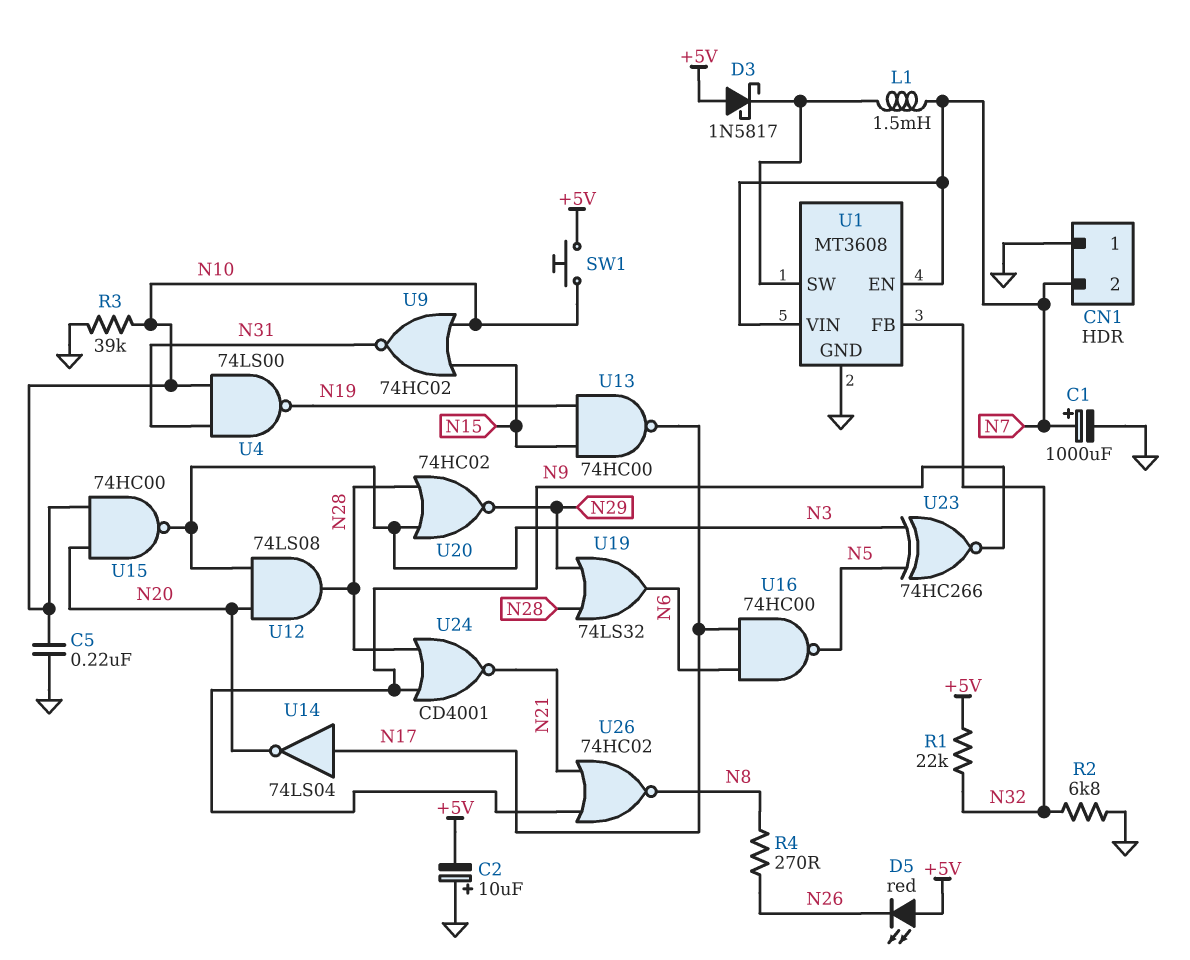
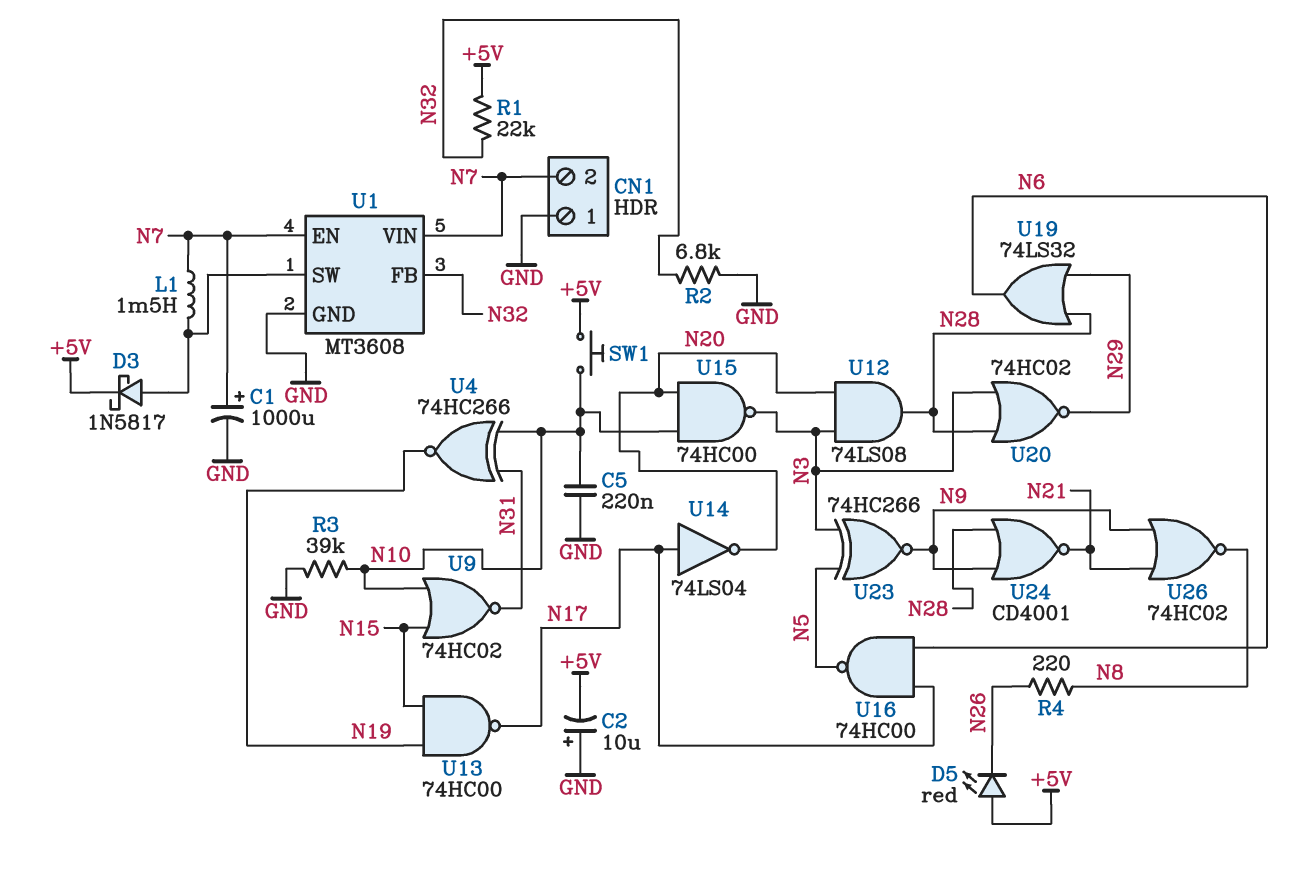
D3: schottky 1N5817 (A +5V, K U1/SW) -> schottky 1N5817 (A U1/SW, K +5V)
R4: 270 (N8, N26) -> 220 (N8, N26)
U4: NAND 74LS00 (in N10, in N31, out N19) -> XNOR 74HC266 (in N10, in N31, out N19)

